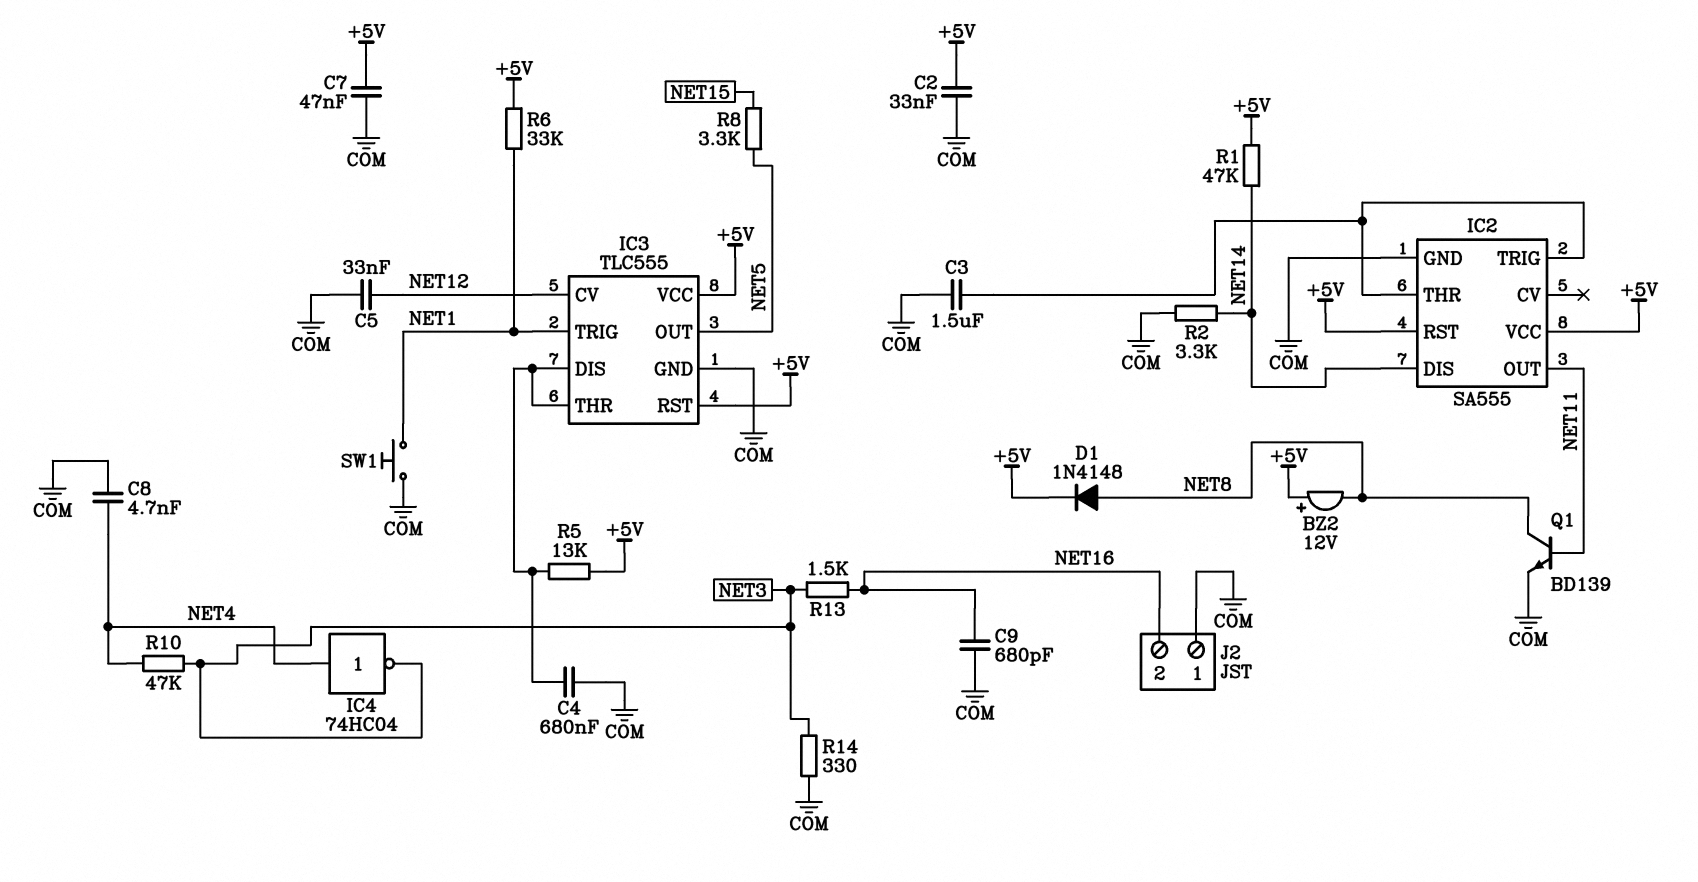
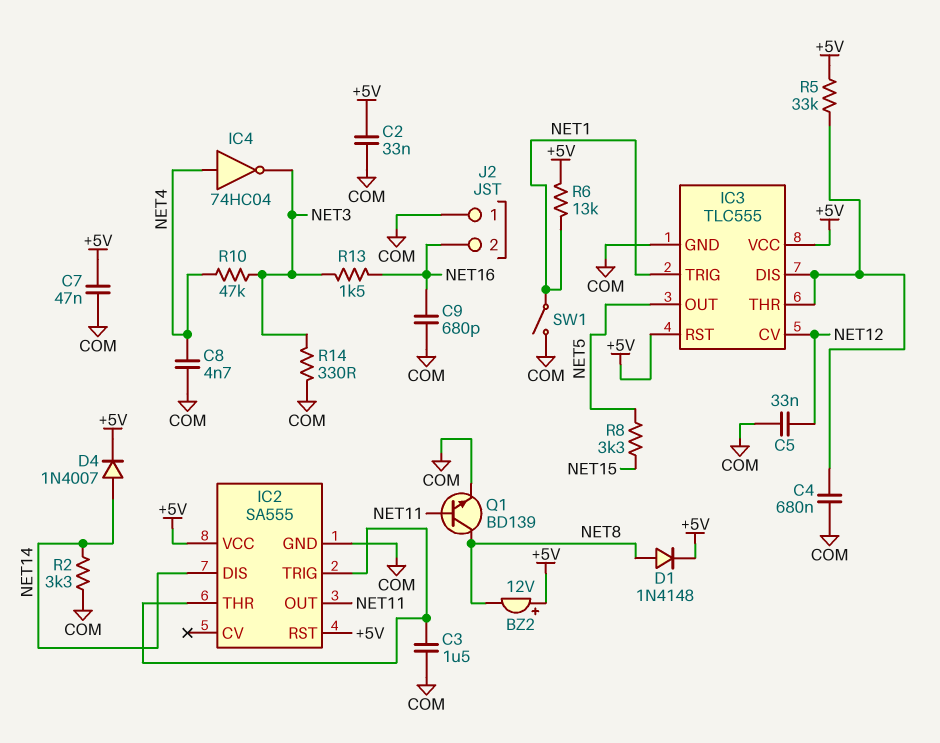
D4: none -> diode 1N4007 (A NET14, K +5V)
R1: 47k (+5V, NET14) -> none
R5: 13k (+5V, IC3/DIS) -> 33k (+5V, IC3/DIS)
R6: 33k (+5V, NET1) -> 13k (+5V, NET1)
SW1: button (COM, NET1) -> switch (COM, NET1)

